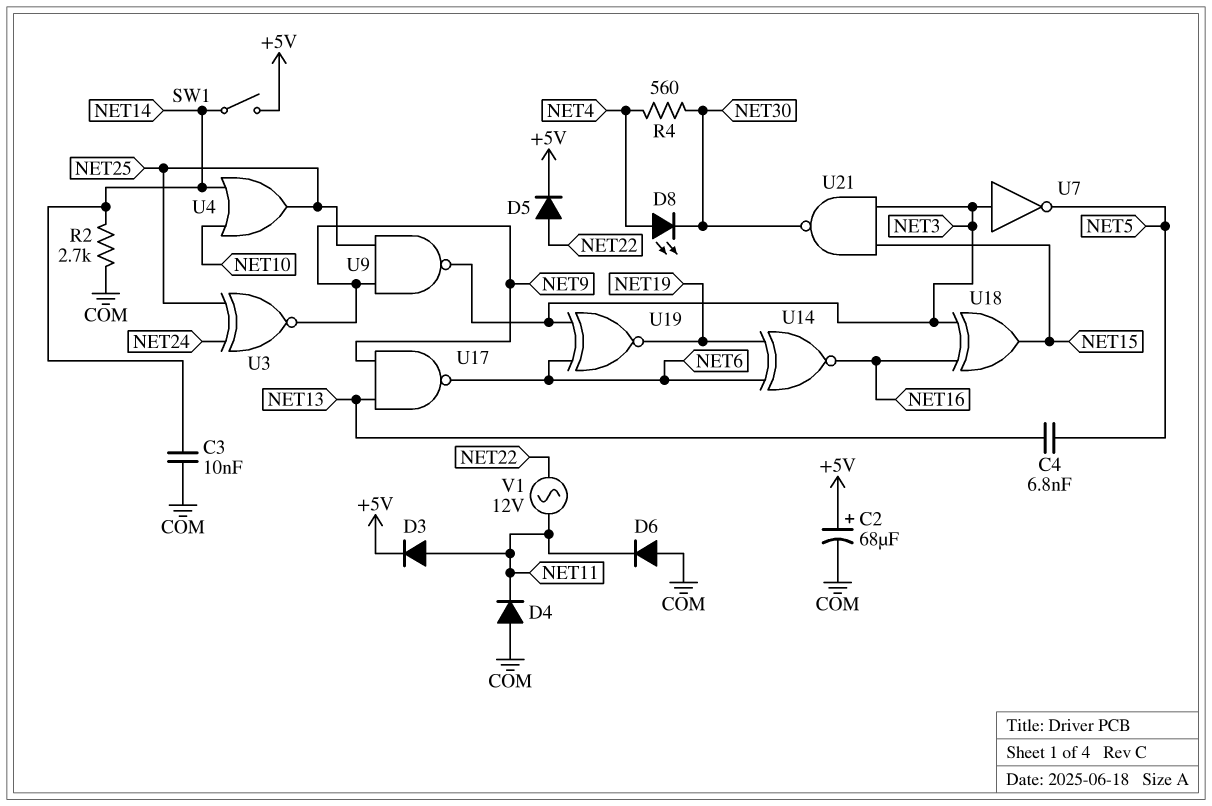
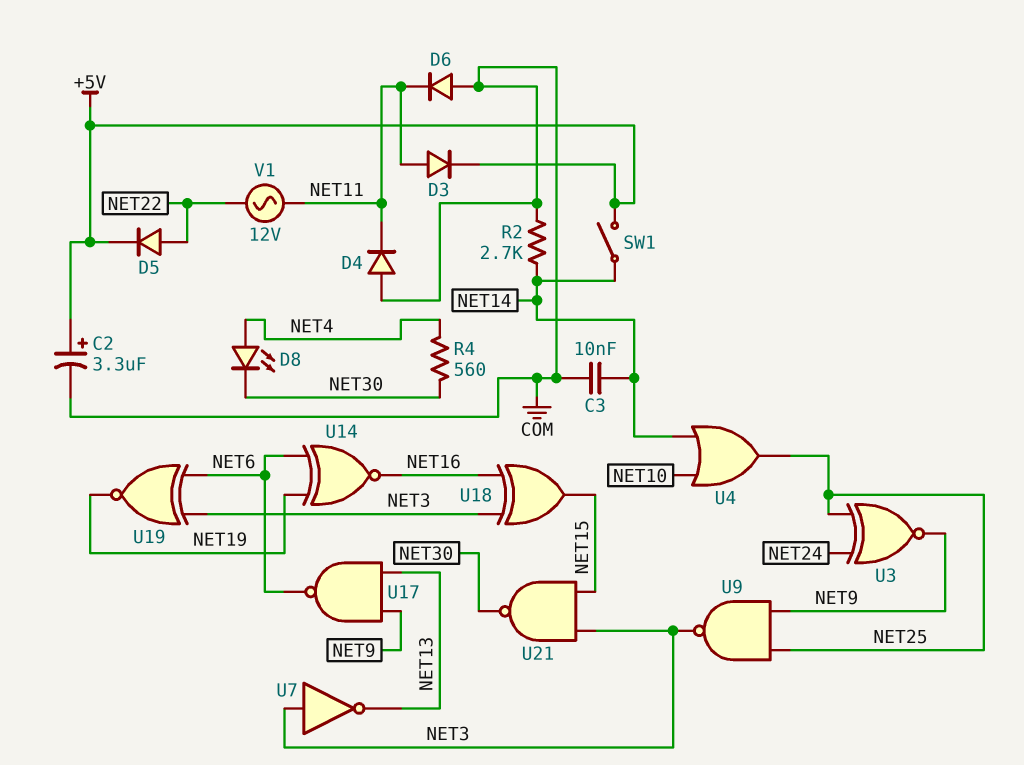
C2: 68uF (plus +5V, minus COM) -> 3.3uF (plus +5V, minus COM)
C4: 6.8nF (NET5, NET13) -> none
U7: NOT (in NET3, out NET5) -> NOT (in NET3, out NET13)

